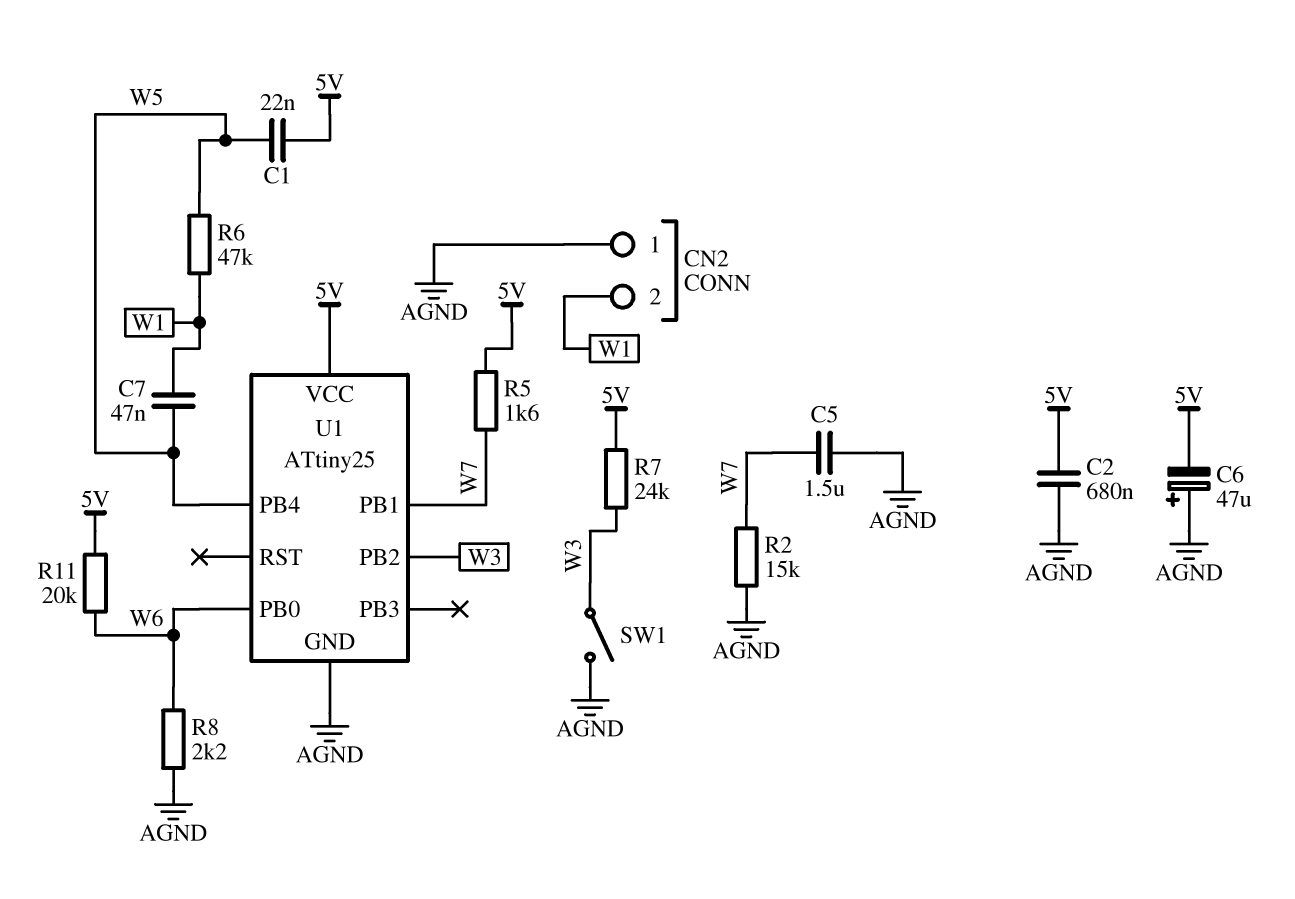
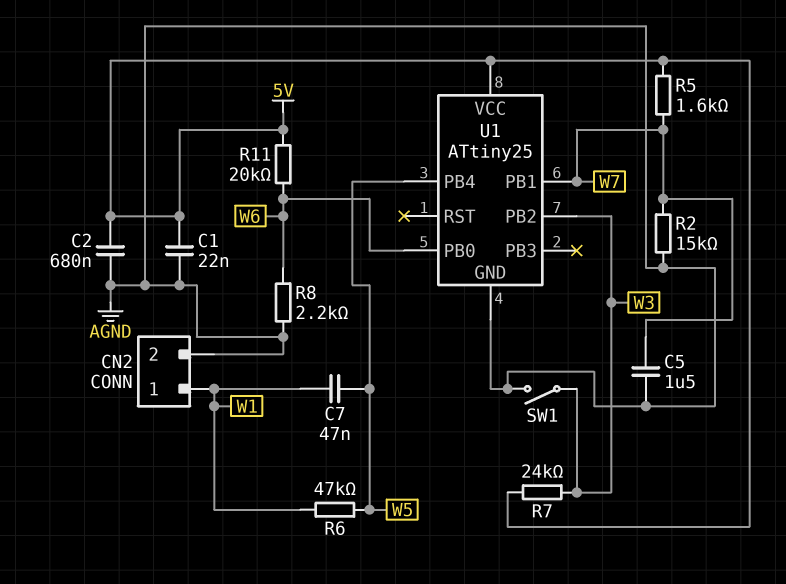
C1: 22nF (5V, W5) -> 22nF (5V, AGND)
C6: 47uF (plus AGND, minus 5V) -> none
CN2 pin 1: AGND -> W1
CN2 pin 2: W1 -> AGND

